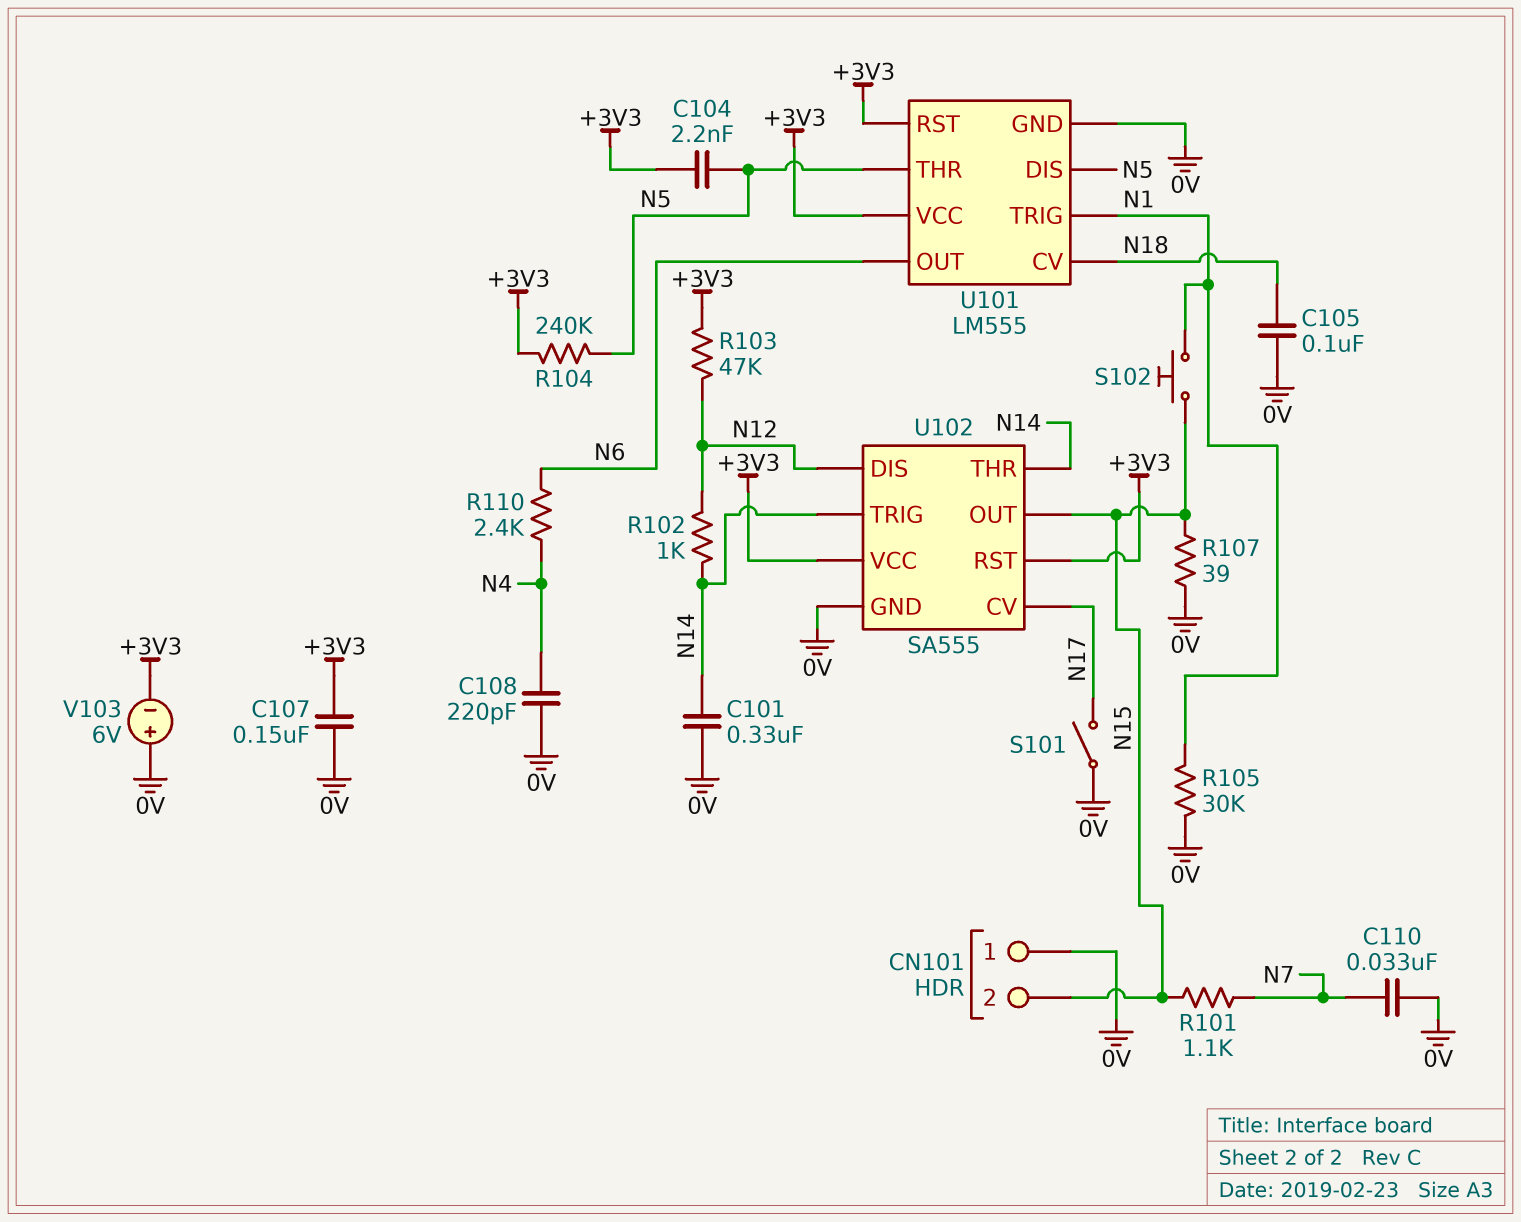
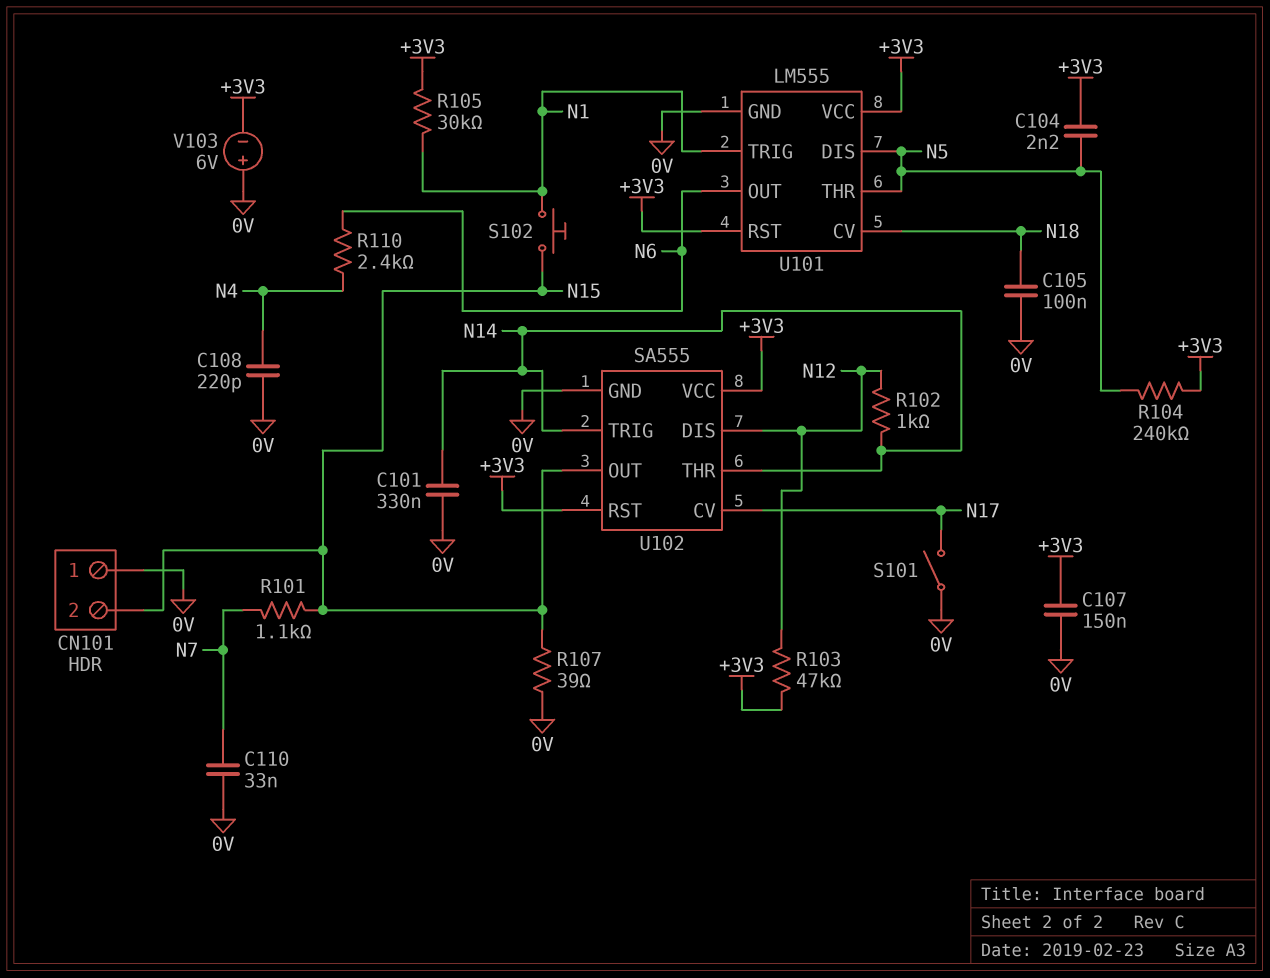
R105: 30k (0V, N1) -> 30k (+3V3, N1)

